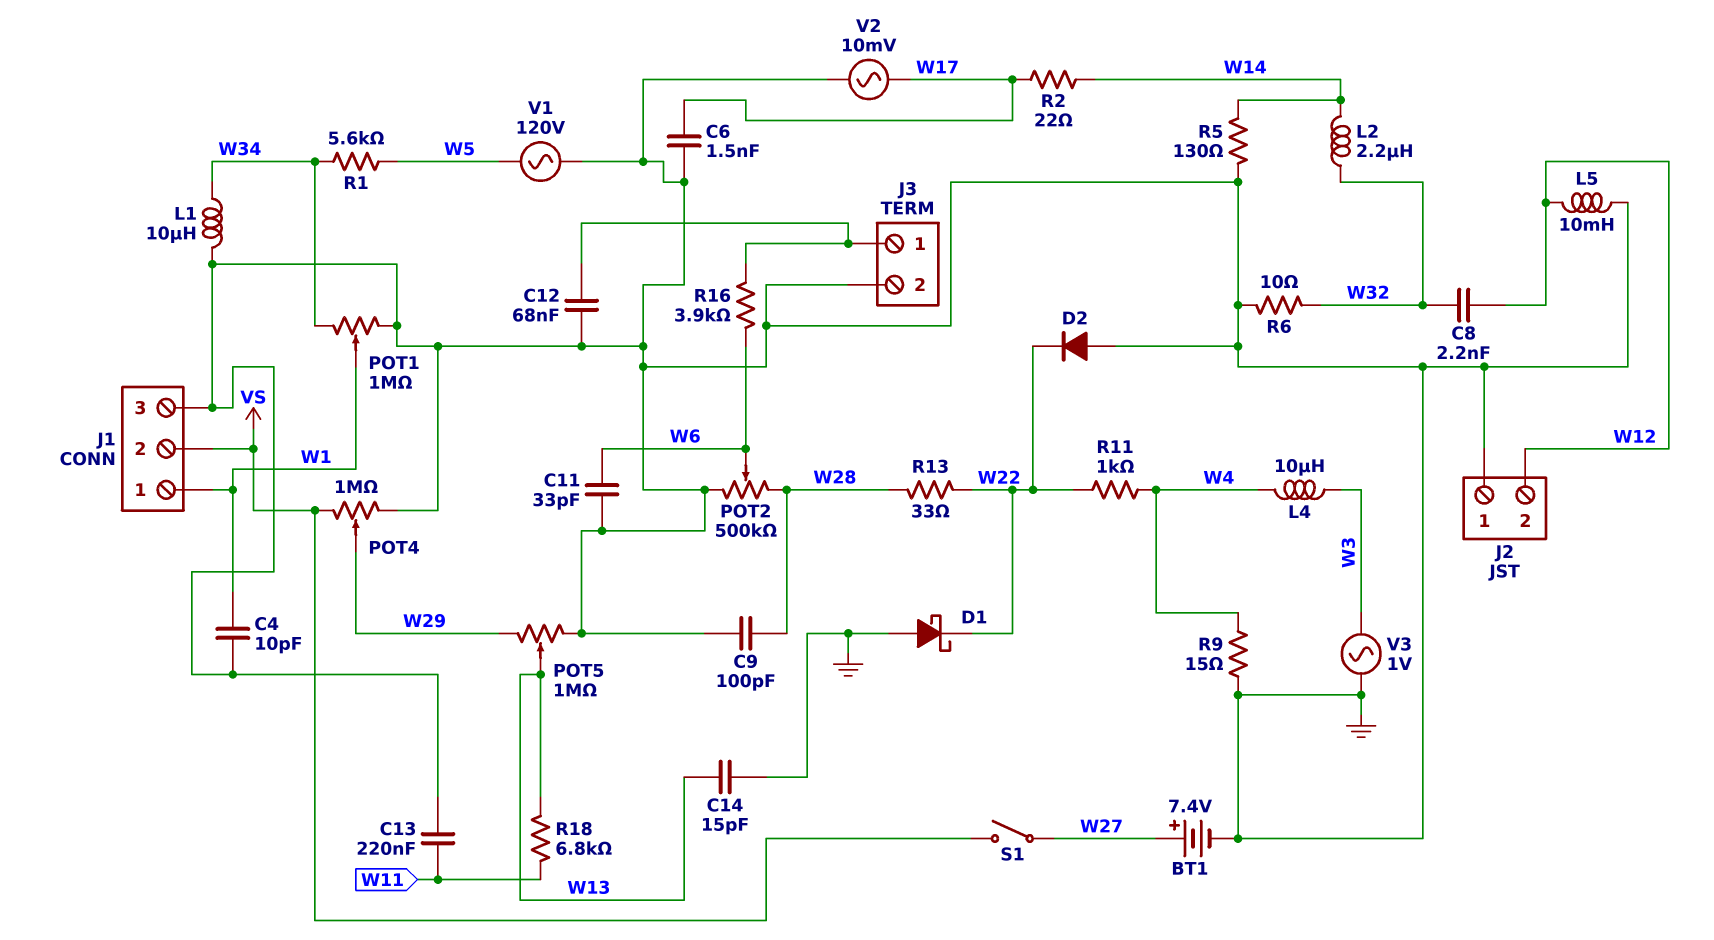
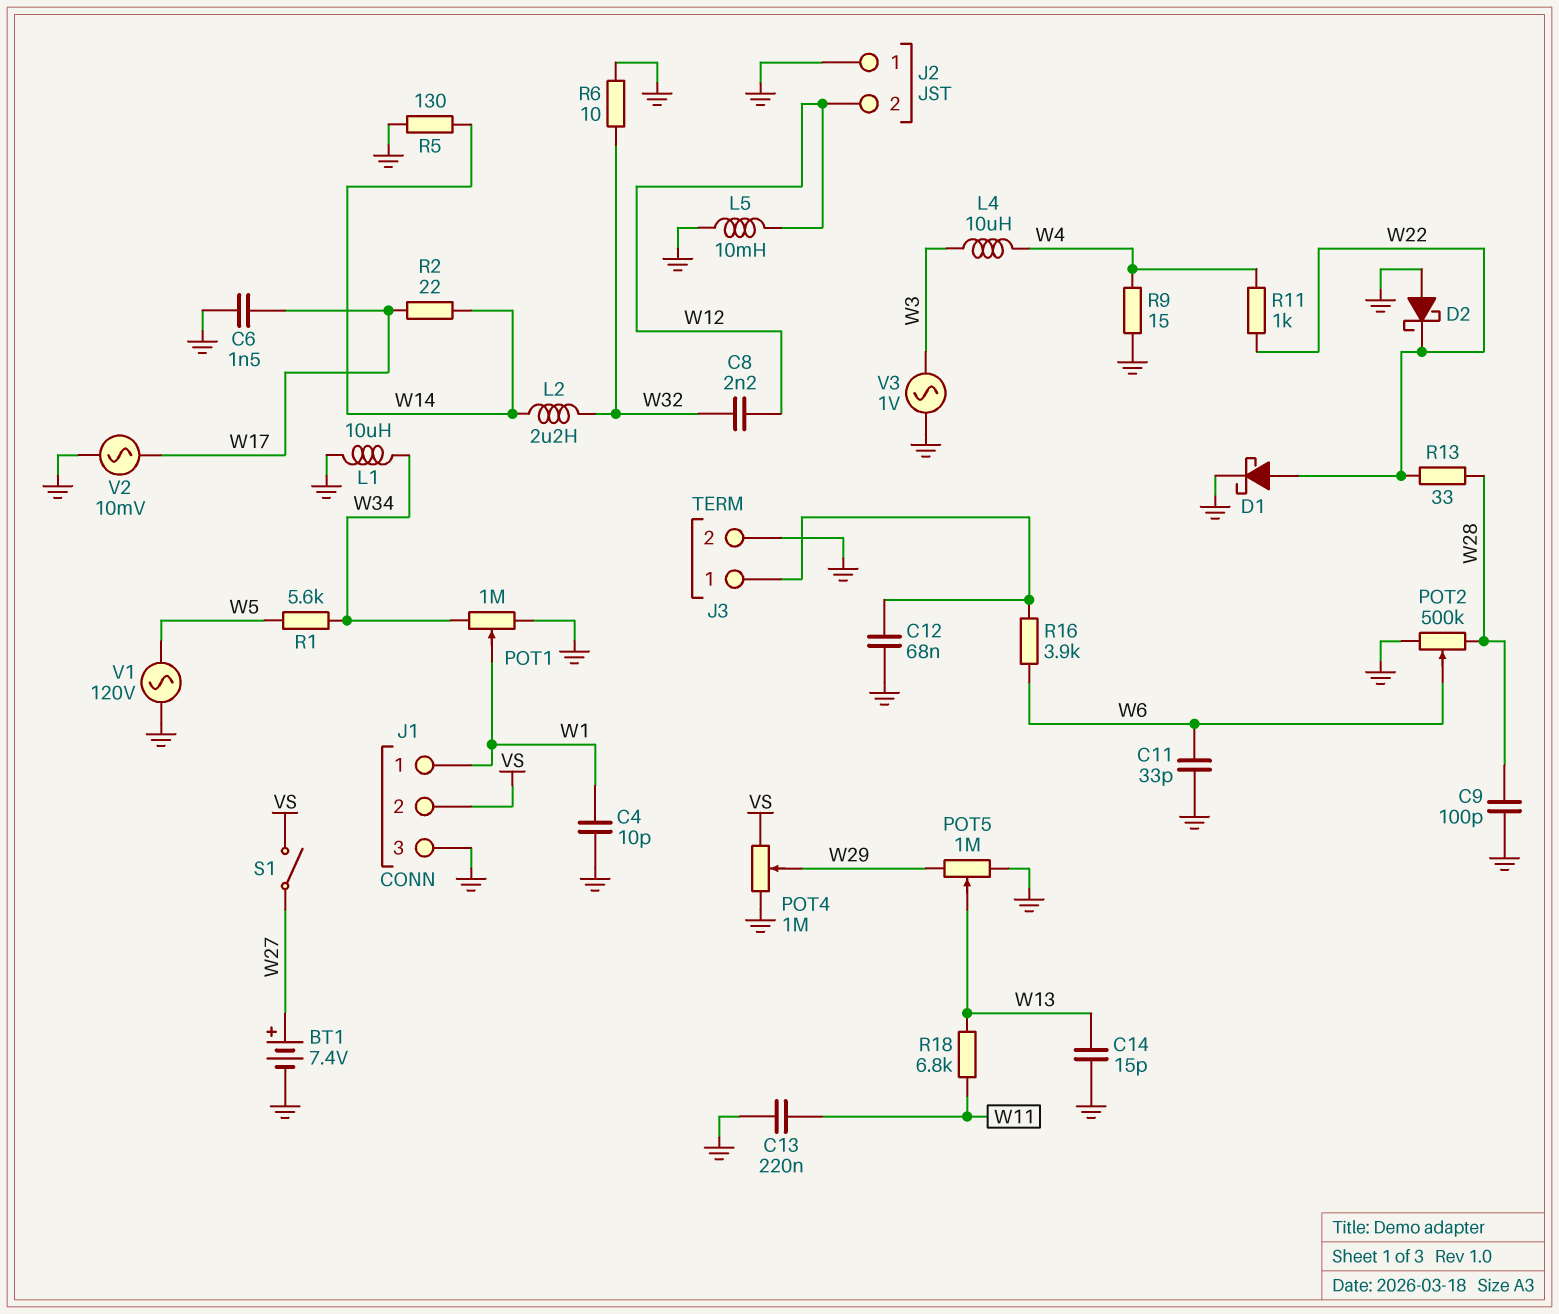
D1: schottky (A GND, K W22) -> schottky (A W22, K GND)
D2: diode (A GND, K W22) -> schottky (A GND, K W22)

